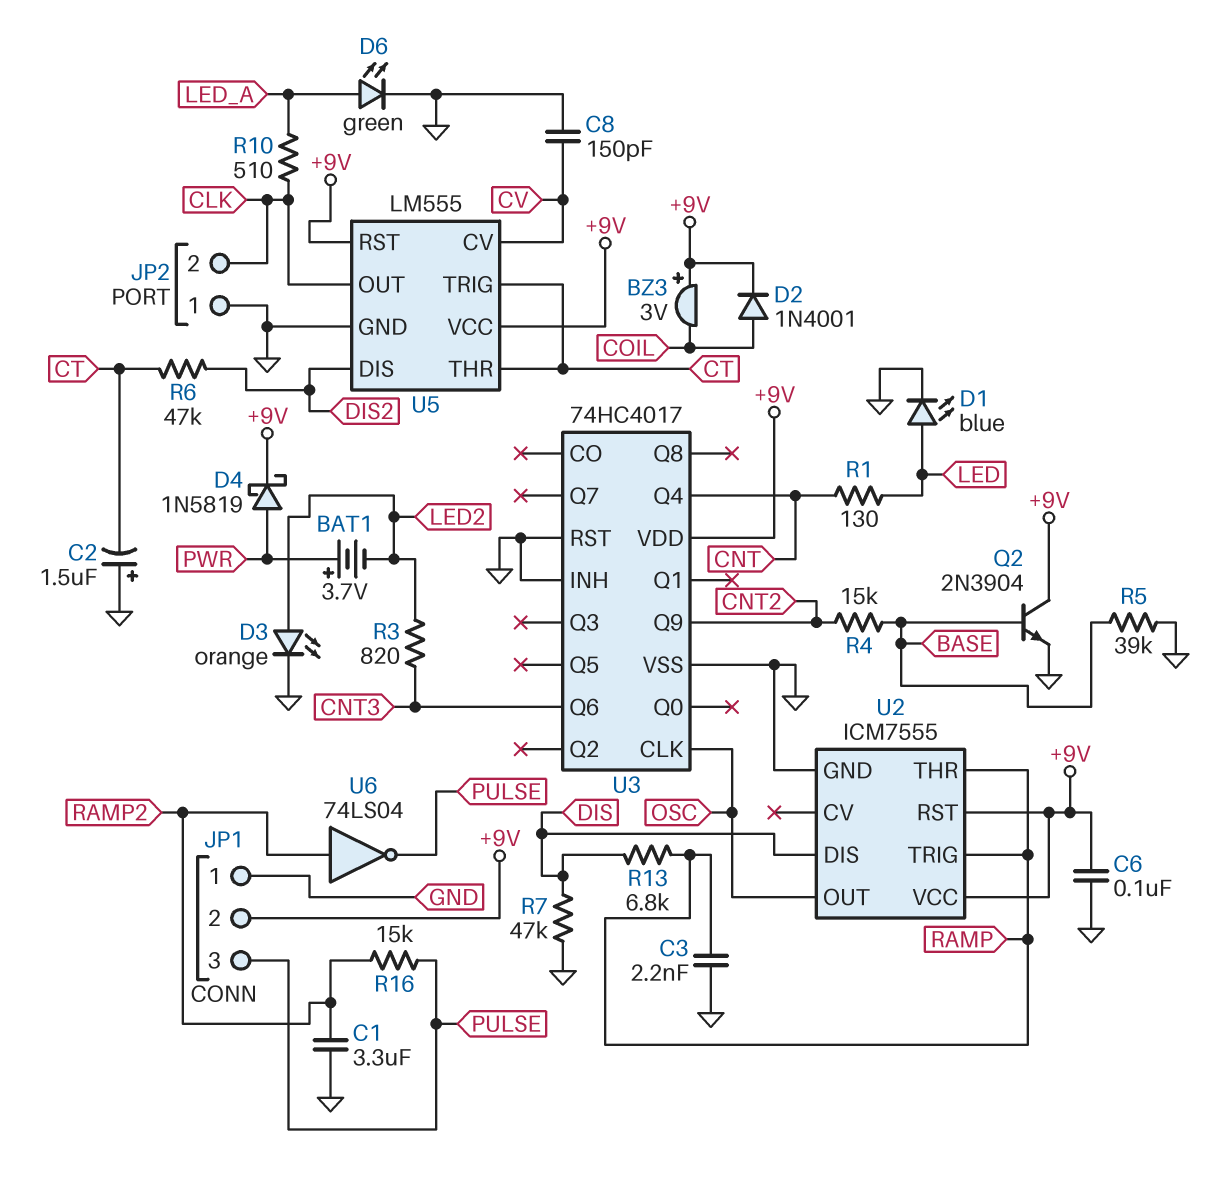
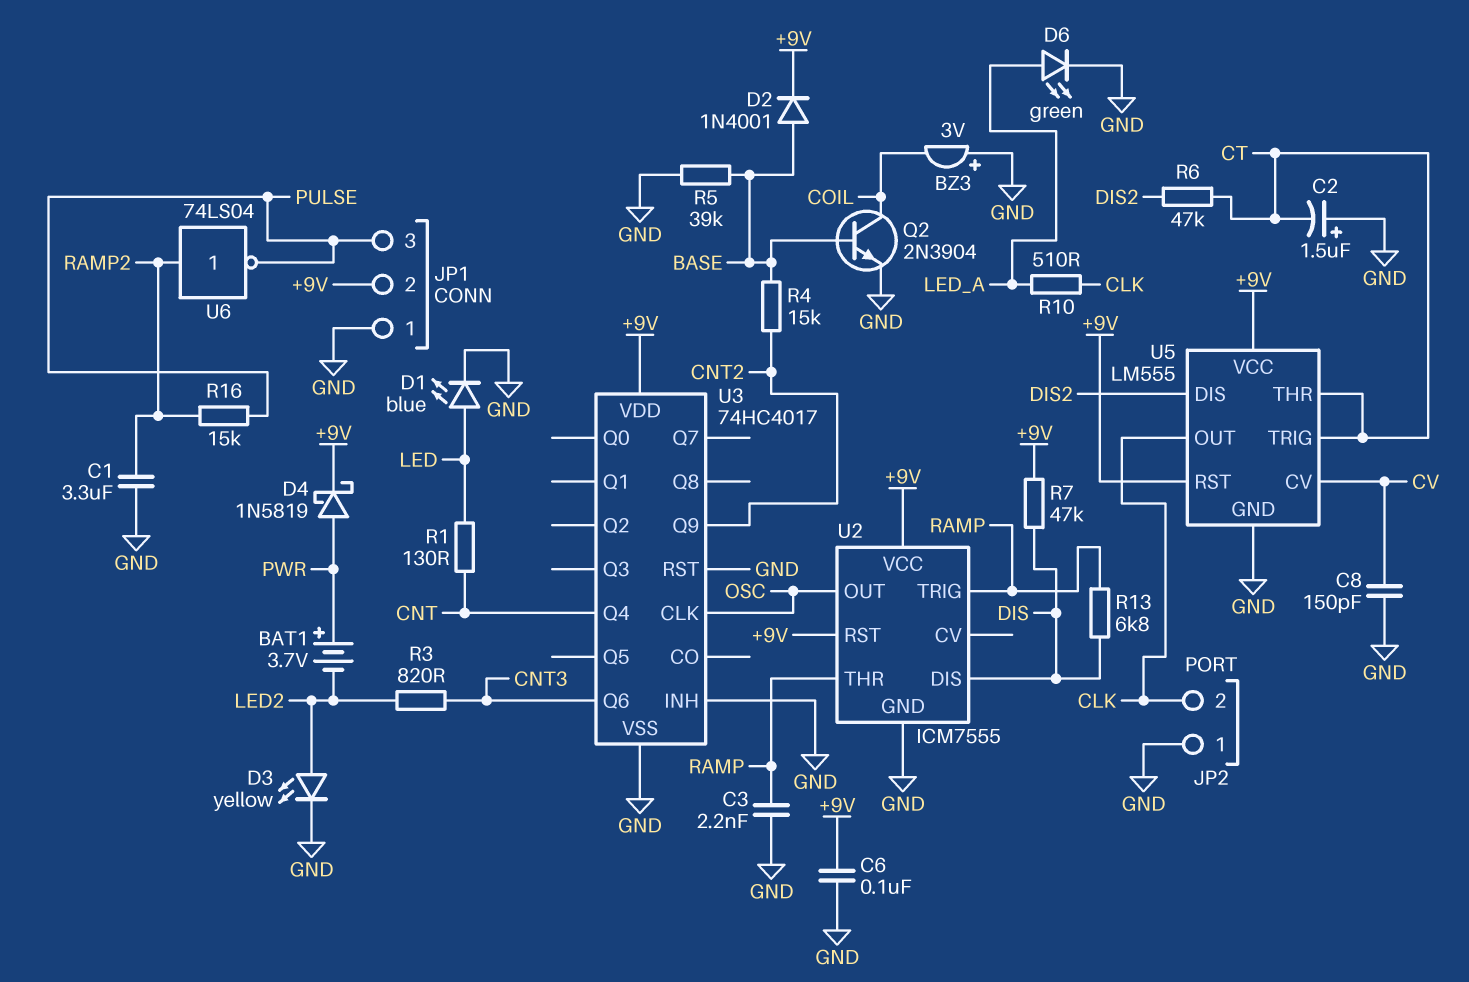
BZ3: buzzer 3V (plus +9V, minus COIL) -> buzzer 3V (plus GND, minus COIL)
D2: diode 1N4001 (A COIL, K +9V) -> diode 1N4001 (A BASE, K +9V)
D3: LED orange (A LED2, K GND) -> LED yellow (A LED2, K GND)
Q2: NPN 2N3904 (B BASE, C +9V, E GND) -> NPN 2N3904 (B BASE, C COIL, E GND)
R7: 47k (DIS, GND) -> 47k (+9V, DIS)

